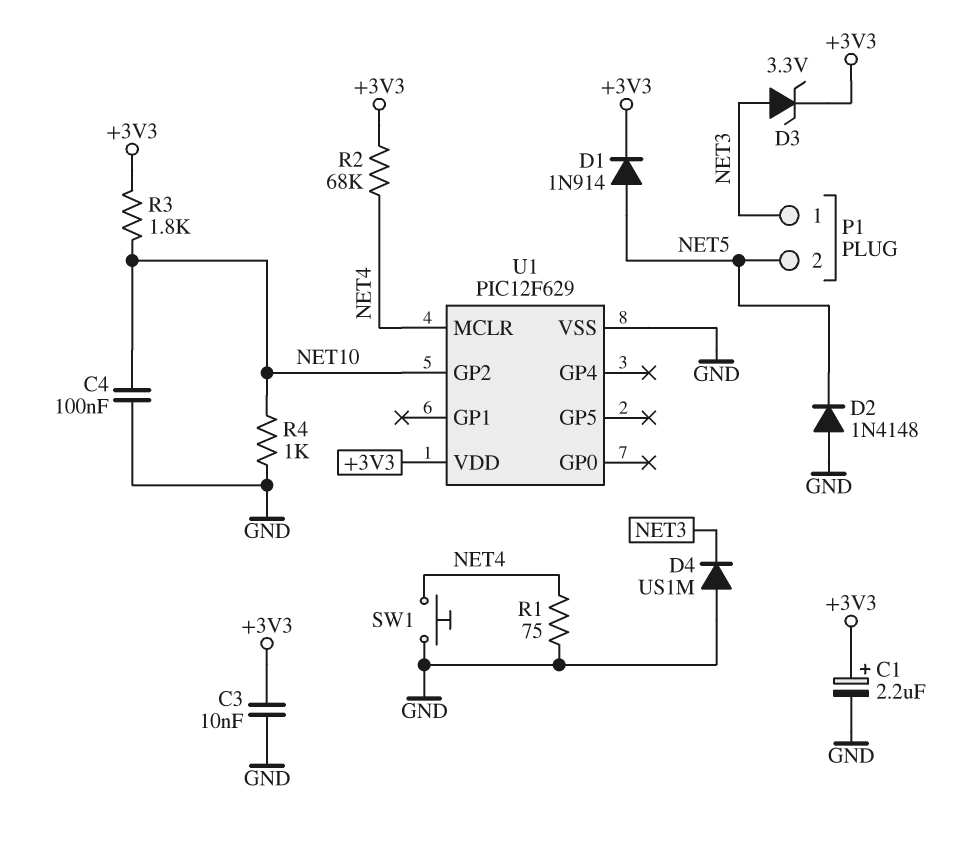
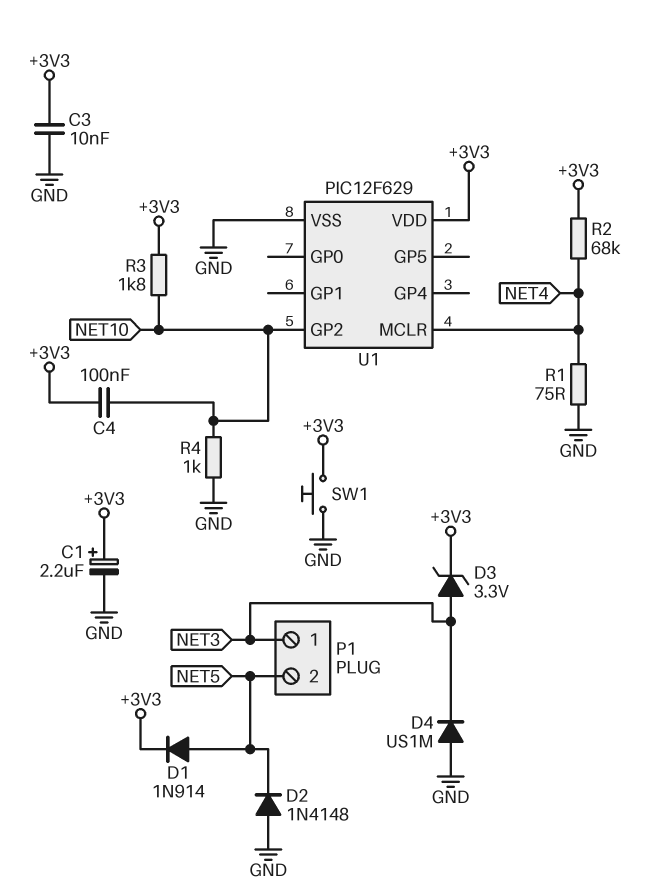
C4: 100nF (GND, NET10) -> 100nF (+3V3, NET10)
SW1: button (GND, NET4) -> button (+3V3, GND)

